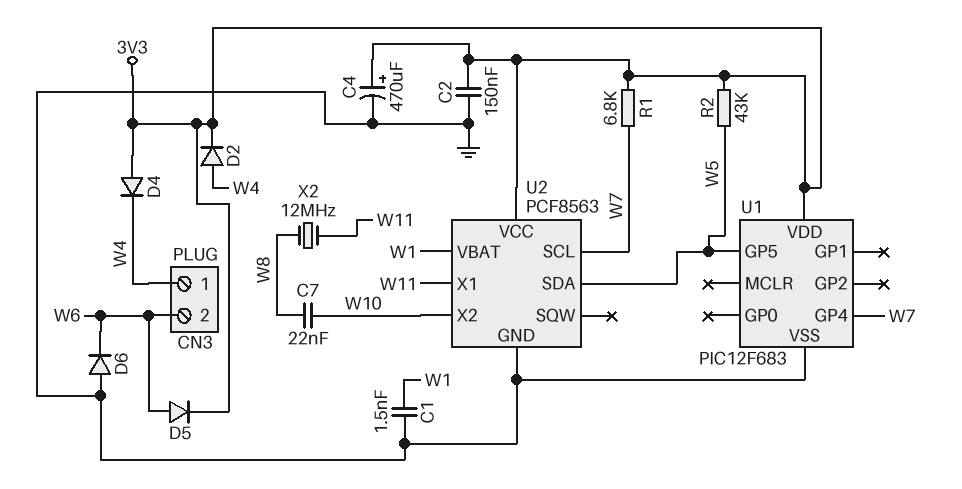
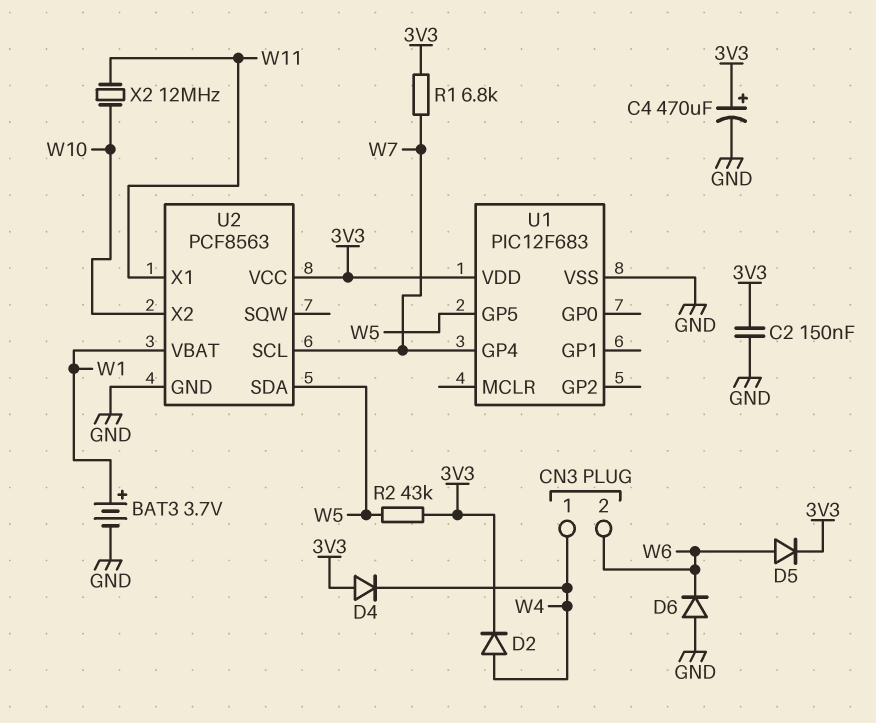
BAT3: none -> 3.7V (plus W1, minus GND)
C1: 1.5nF (GND, W1) -> none
C7: 22nF (W8, W10) -> none
X2: 12MHz (W8, W11) -> 12MHz (W10, W11)

